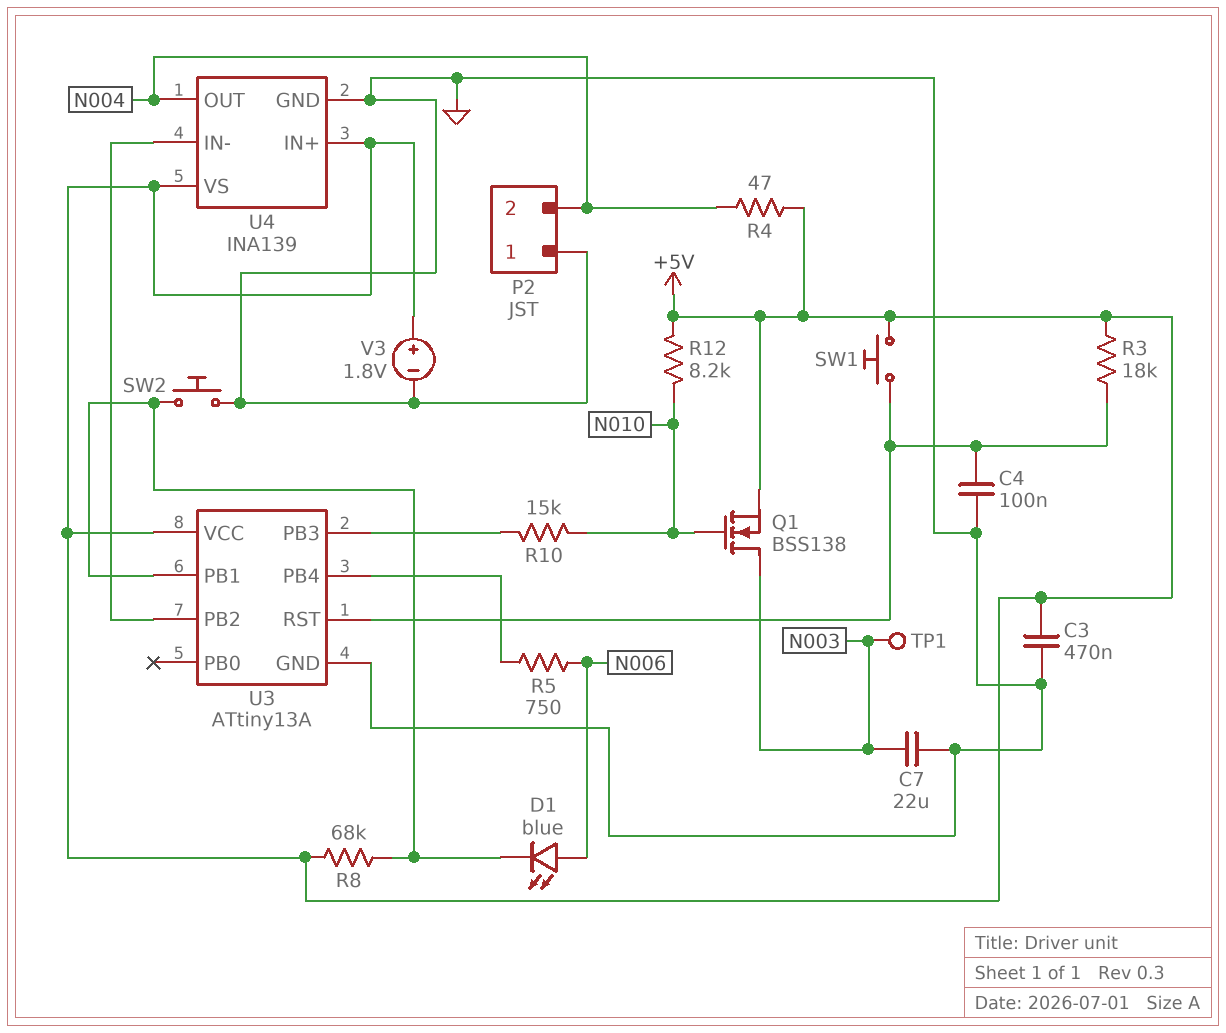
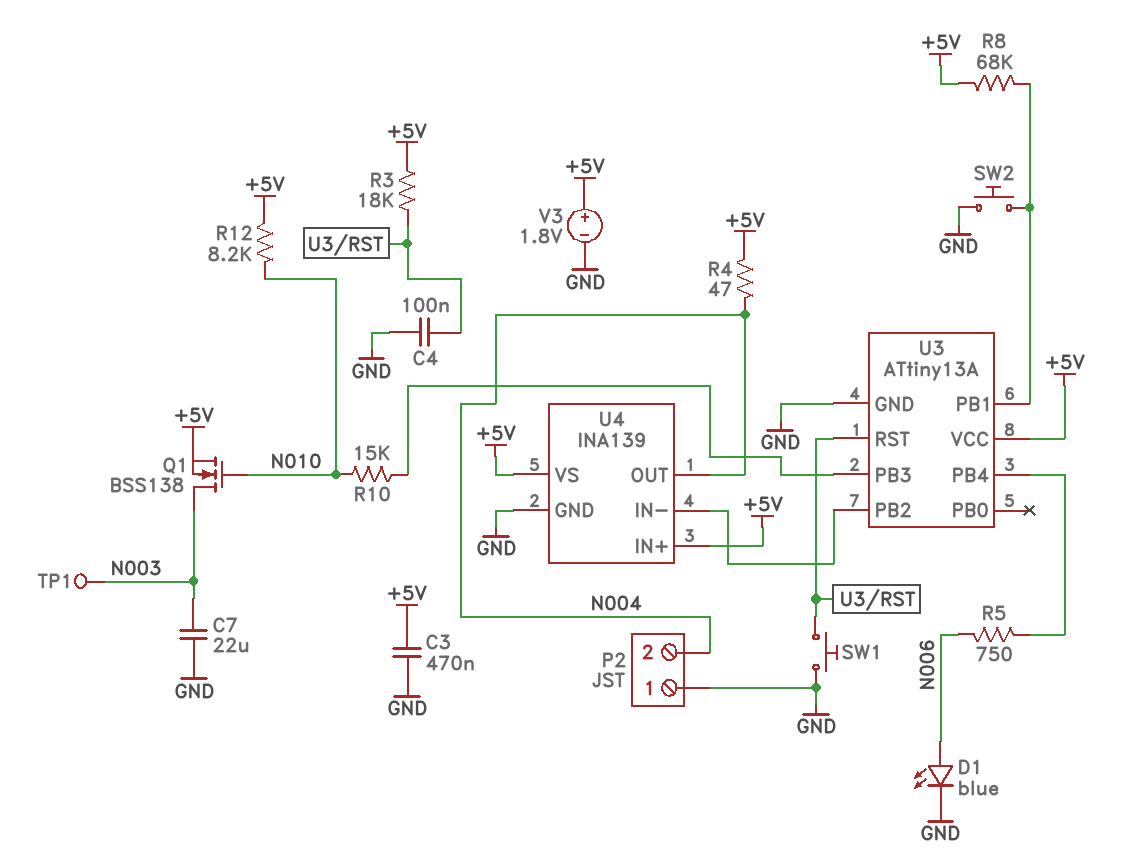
D1: LED blue (A N006, K U3/PB1) -> LED blue (A N006, K GND)
SW1: button (+5V, U3/RST) -> button (GND, U3/RST)

